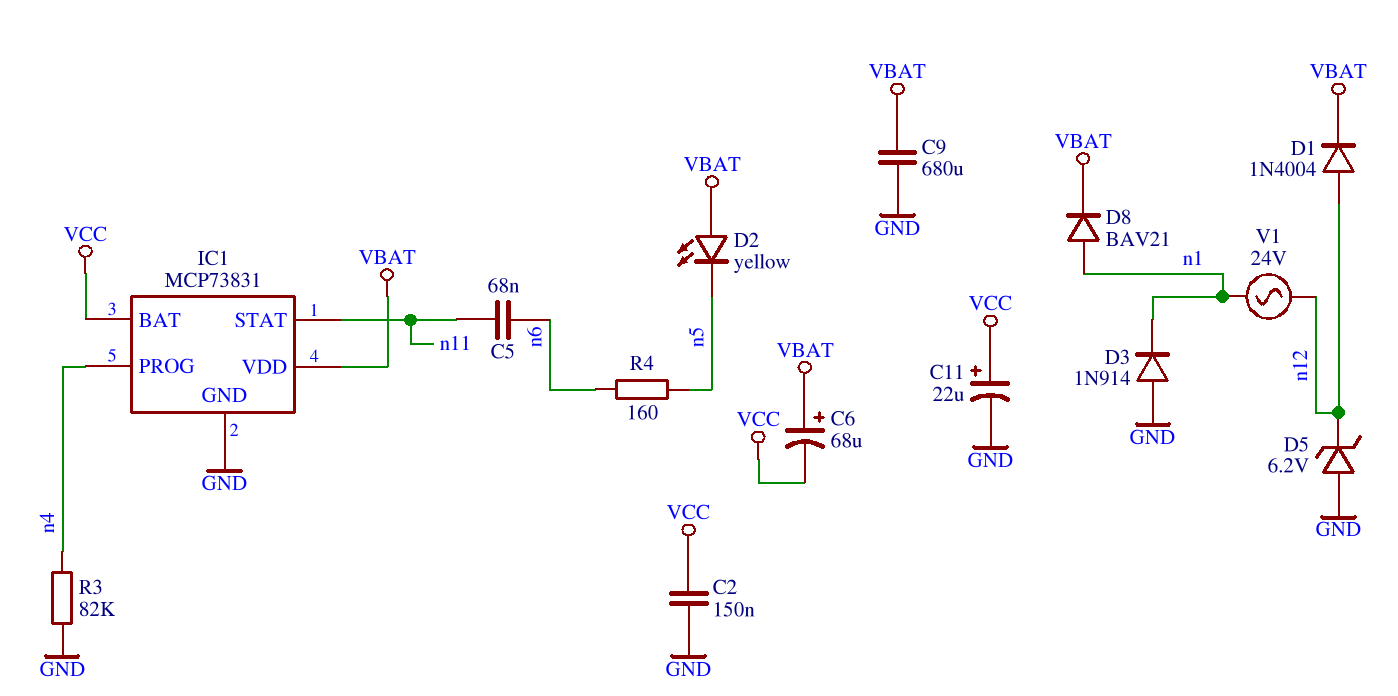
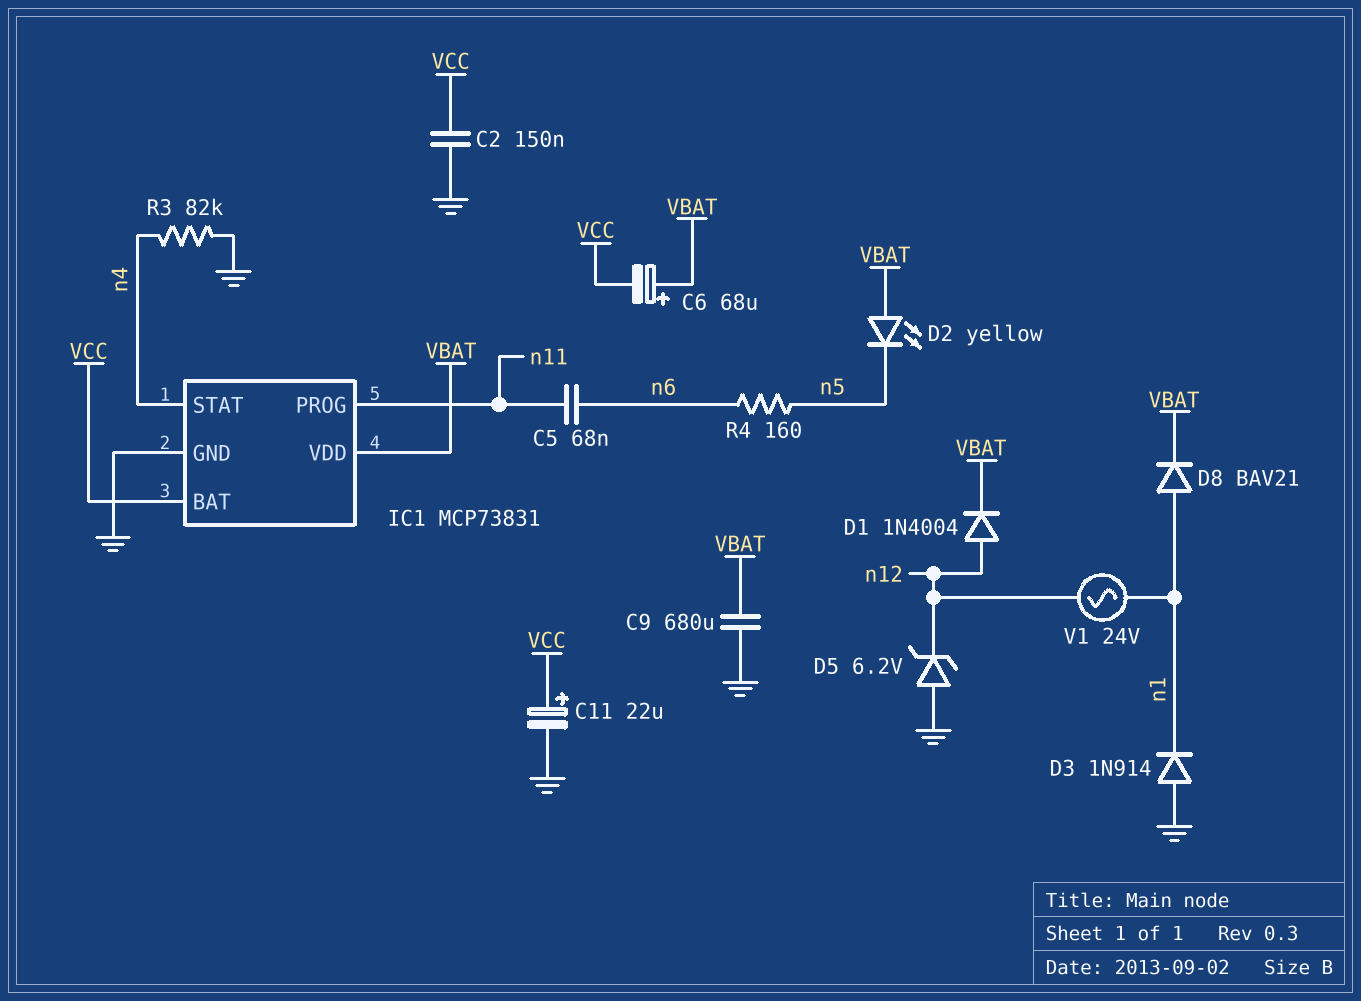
IC1 pin PROG: n4 -> n11
IC1 pin STAT: n11 -> n4

